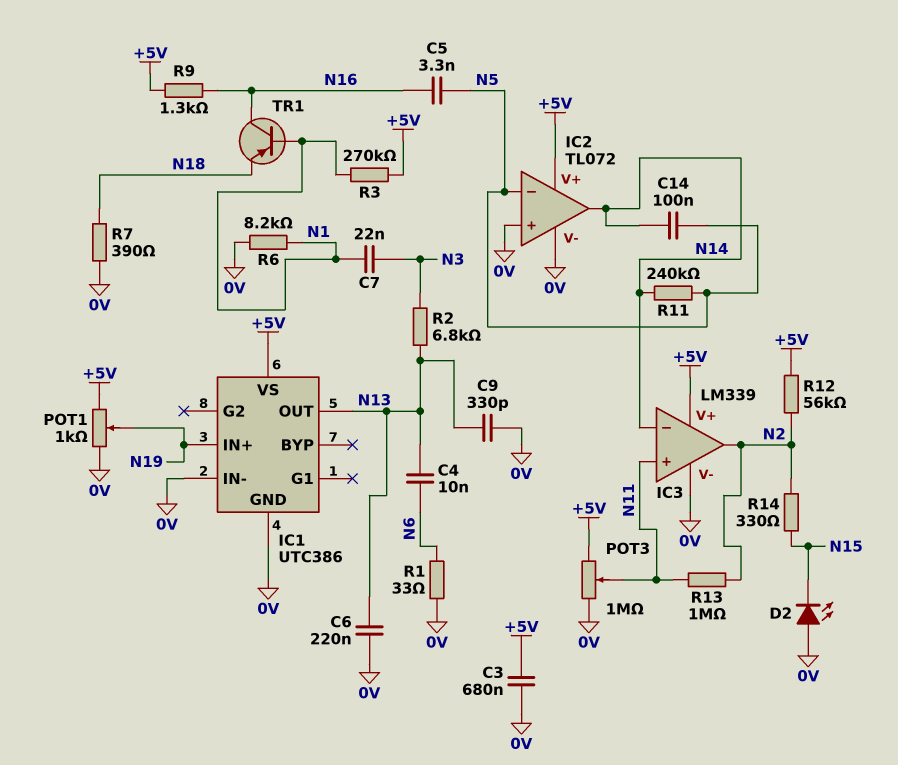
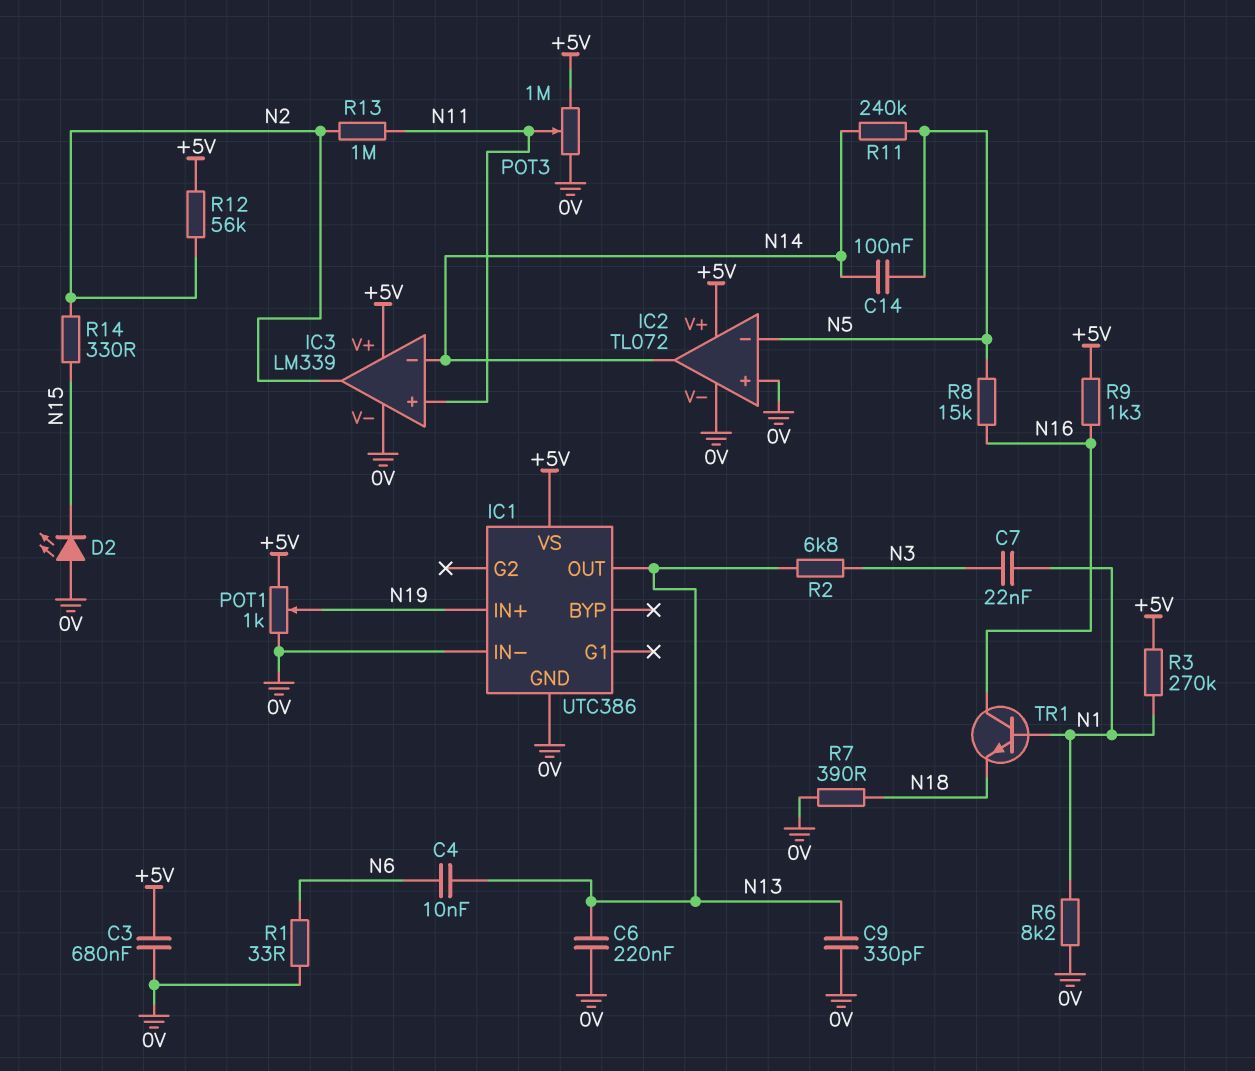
C5: 3.3nF (N5, N16) -> none
R8: none -> 15k (N5, N16)
TR1: PNP (B N1, C N16, E N18) -> NPN (B N1, C N16, E N18)

